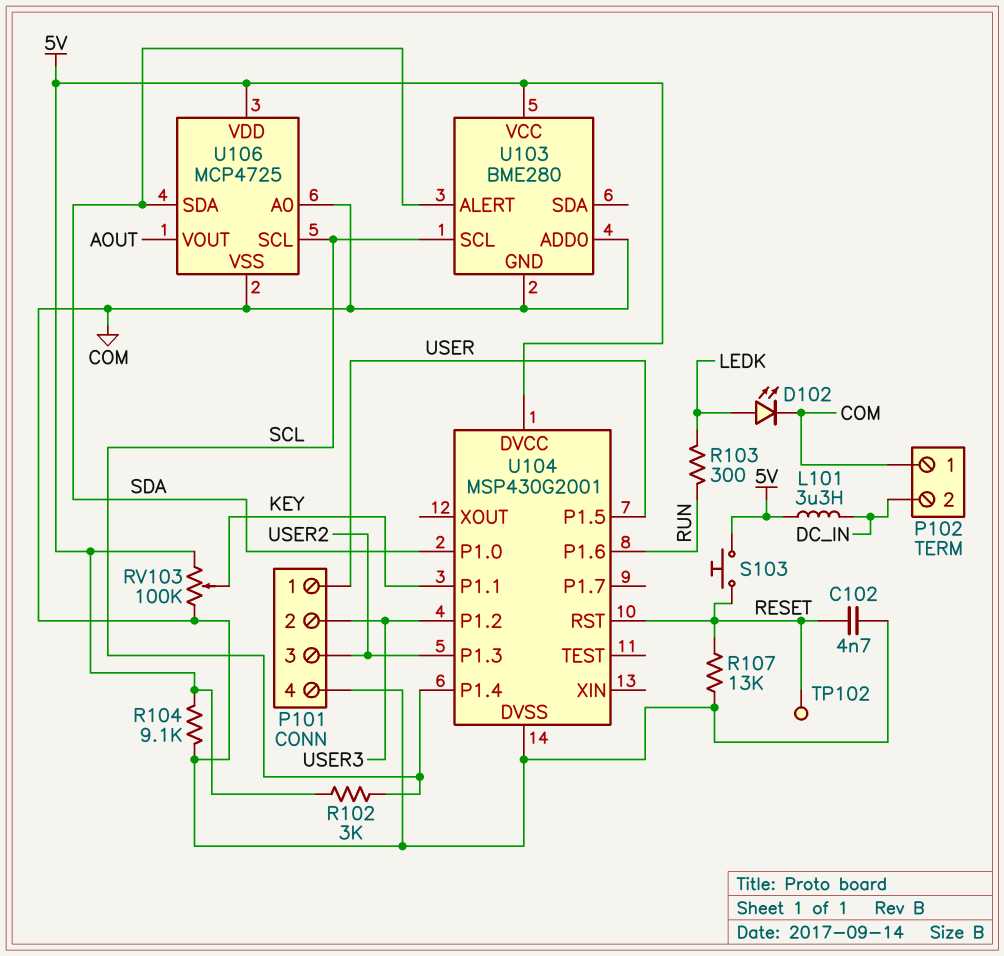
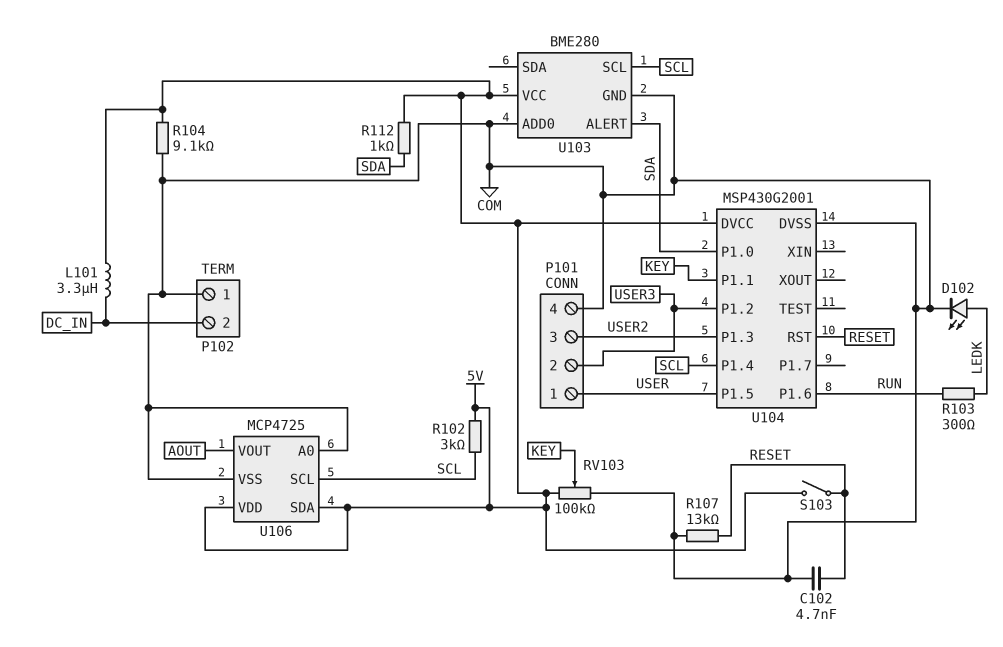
R112: none -> 1k (5V, SDA)
S103: button (5V, RESET) -> switch (5V, RESET)
TP102: test point (RESET) -> none
U106 pin SDA: SDA -> 5V

